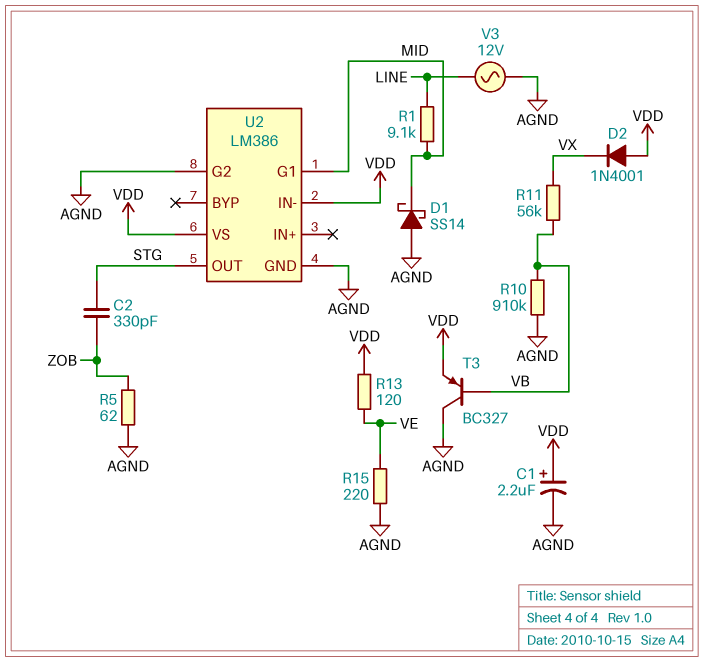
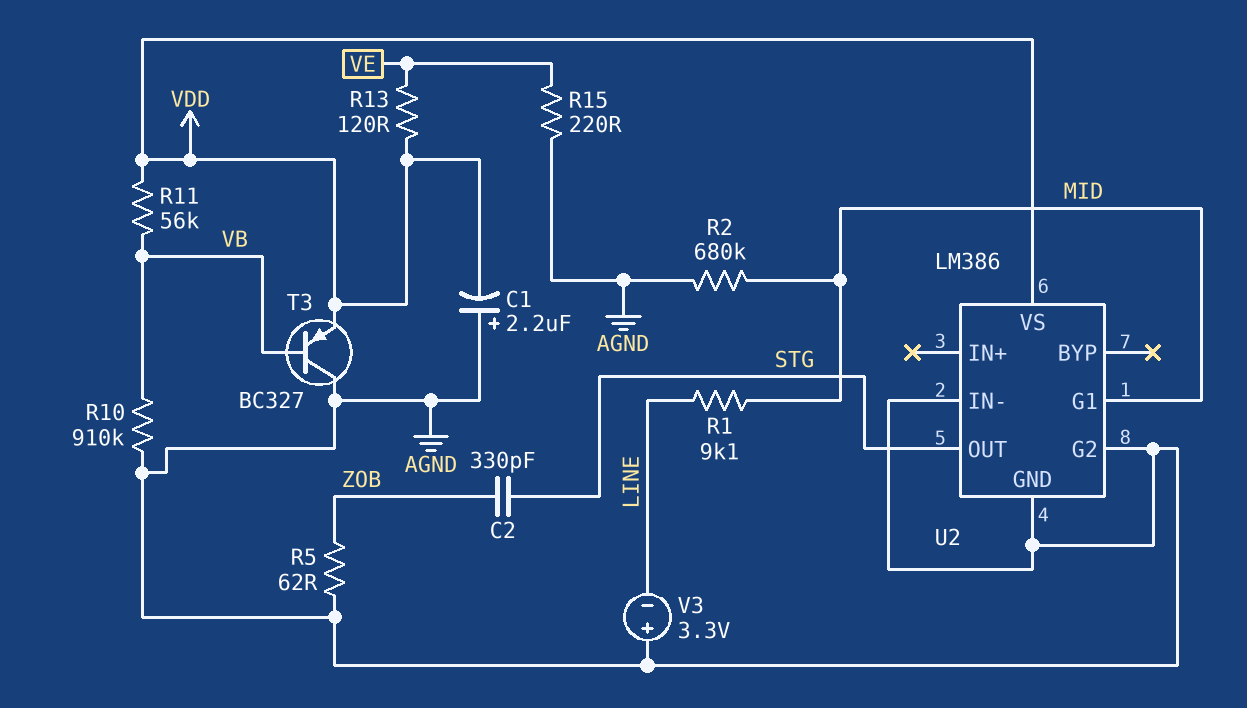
C1: 2.2uF (plus VDD, minus AGND) -> 2.2uF (plus AGND, minus VDD)
D1: schottky SS14 (A AGND, K MID) -> none
D2: diode 1N4001 (A VDD, K VX) -> none
R2: none -> 680k (AGND, MID)
R11: 56k (VB, VX) -> 56k (VB, VDD)
U2 pin IN-: VDD -> AGND
V3: AC 12V (AGND, LINE) -> 3.3V (plus AGND, minus LINE)

